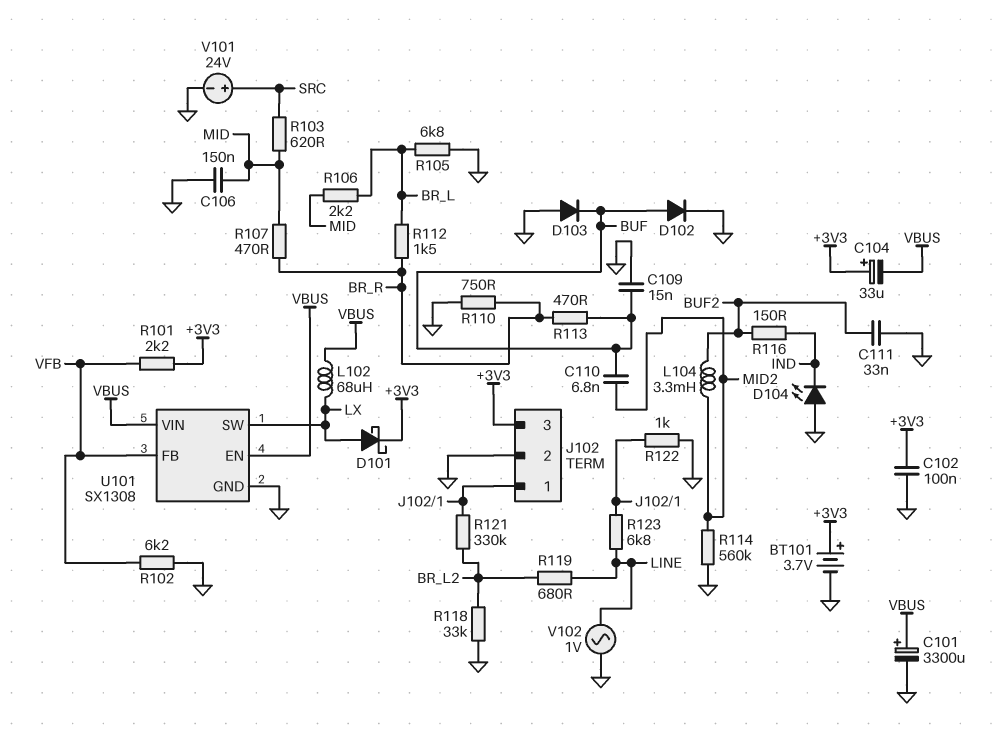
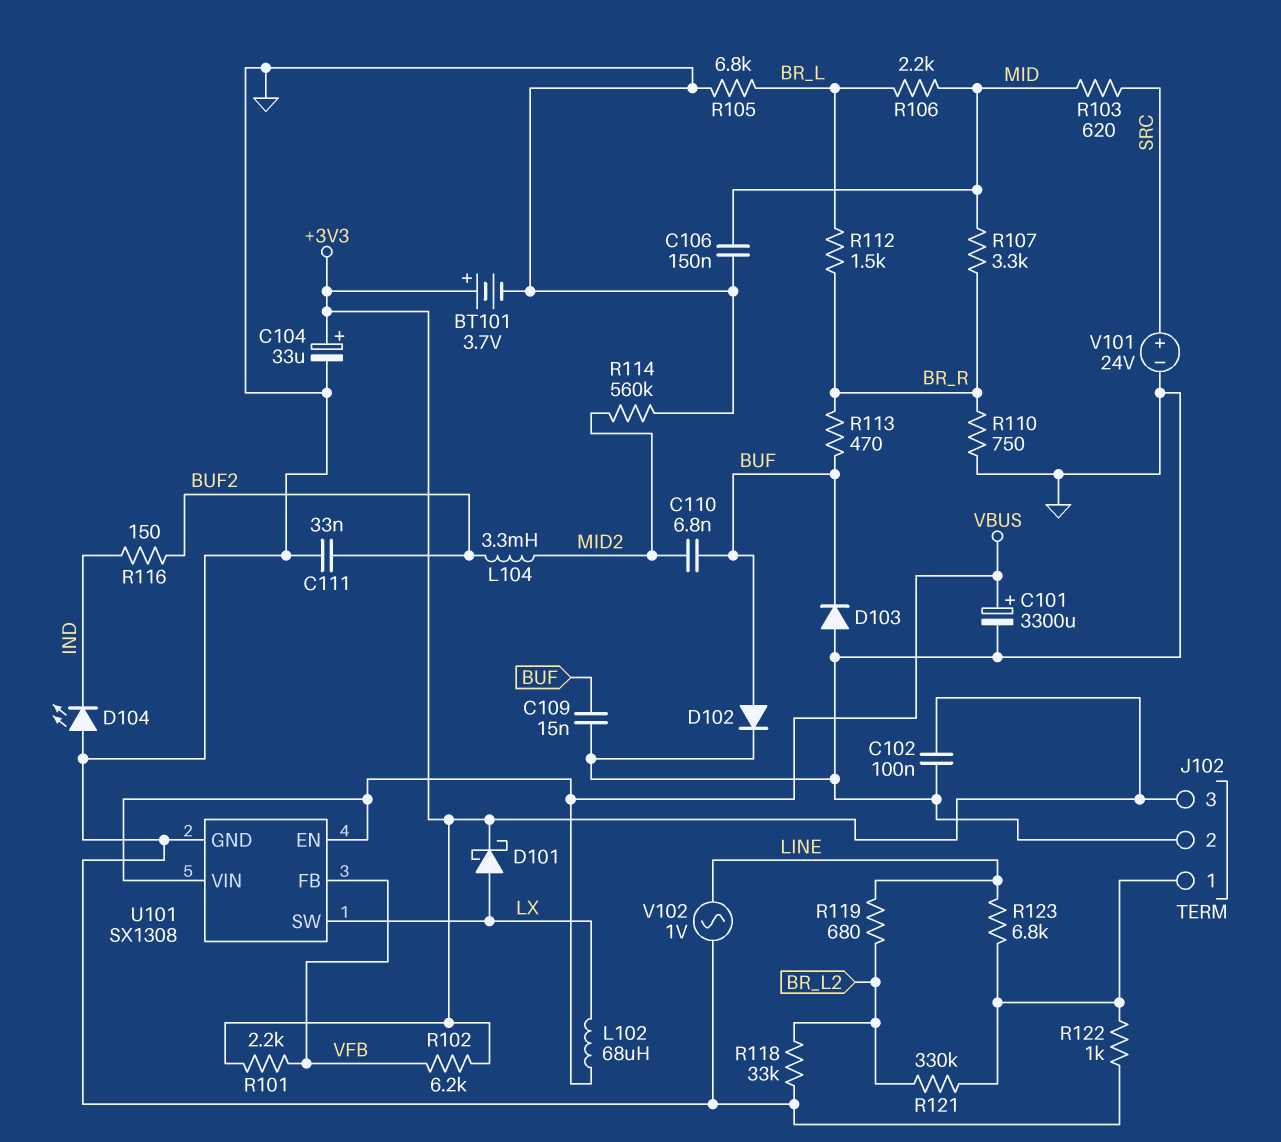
C104: 33uF (plus +3V3, minus VBUS) -> 33uF (plus +3V3, minus GND)
R102: 6.2k (GND, VFB) -> 6.2k (+3V3, VFB)
R107: 470 (BR_R, MID) -> 3.3k (BR_R, MID)

